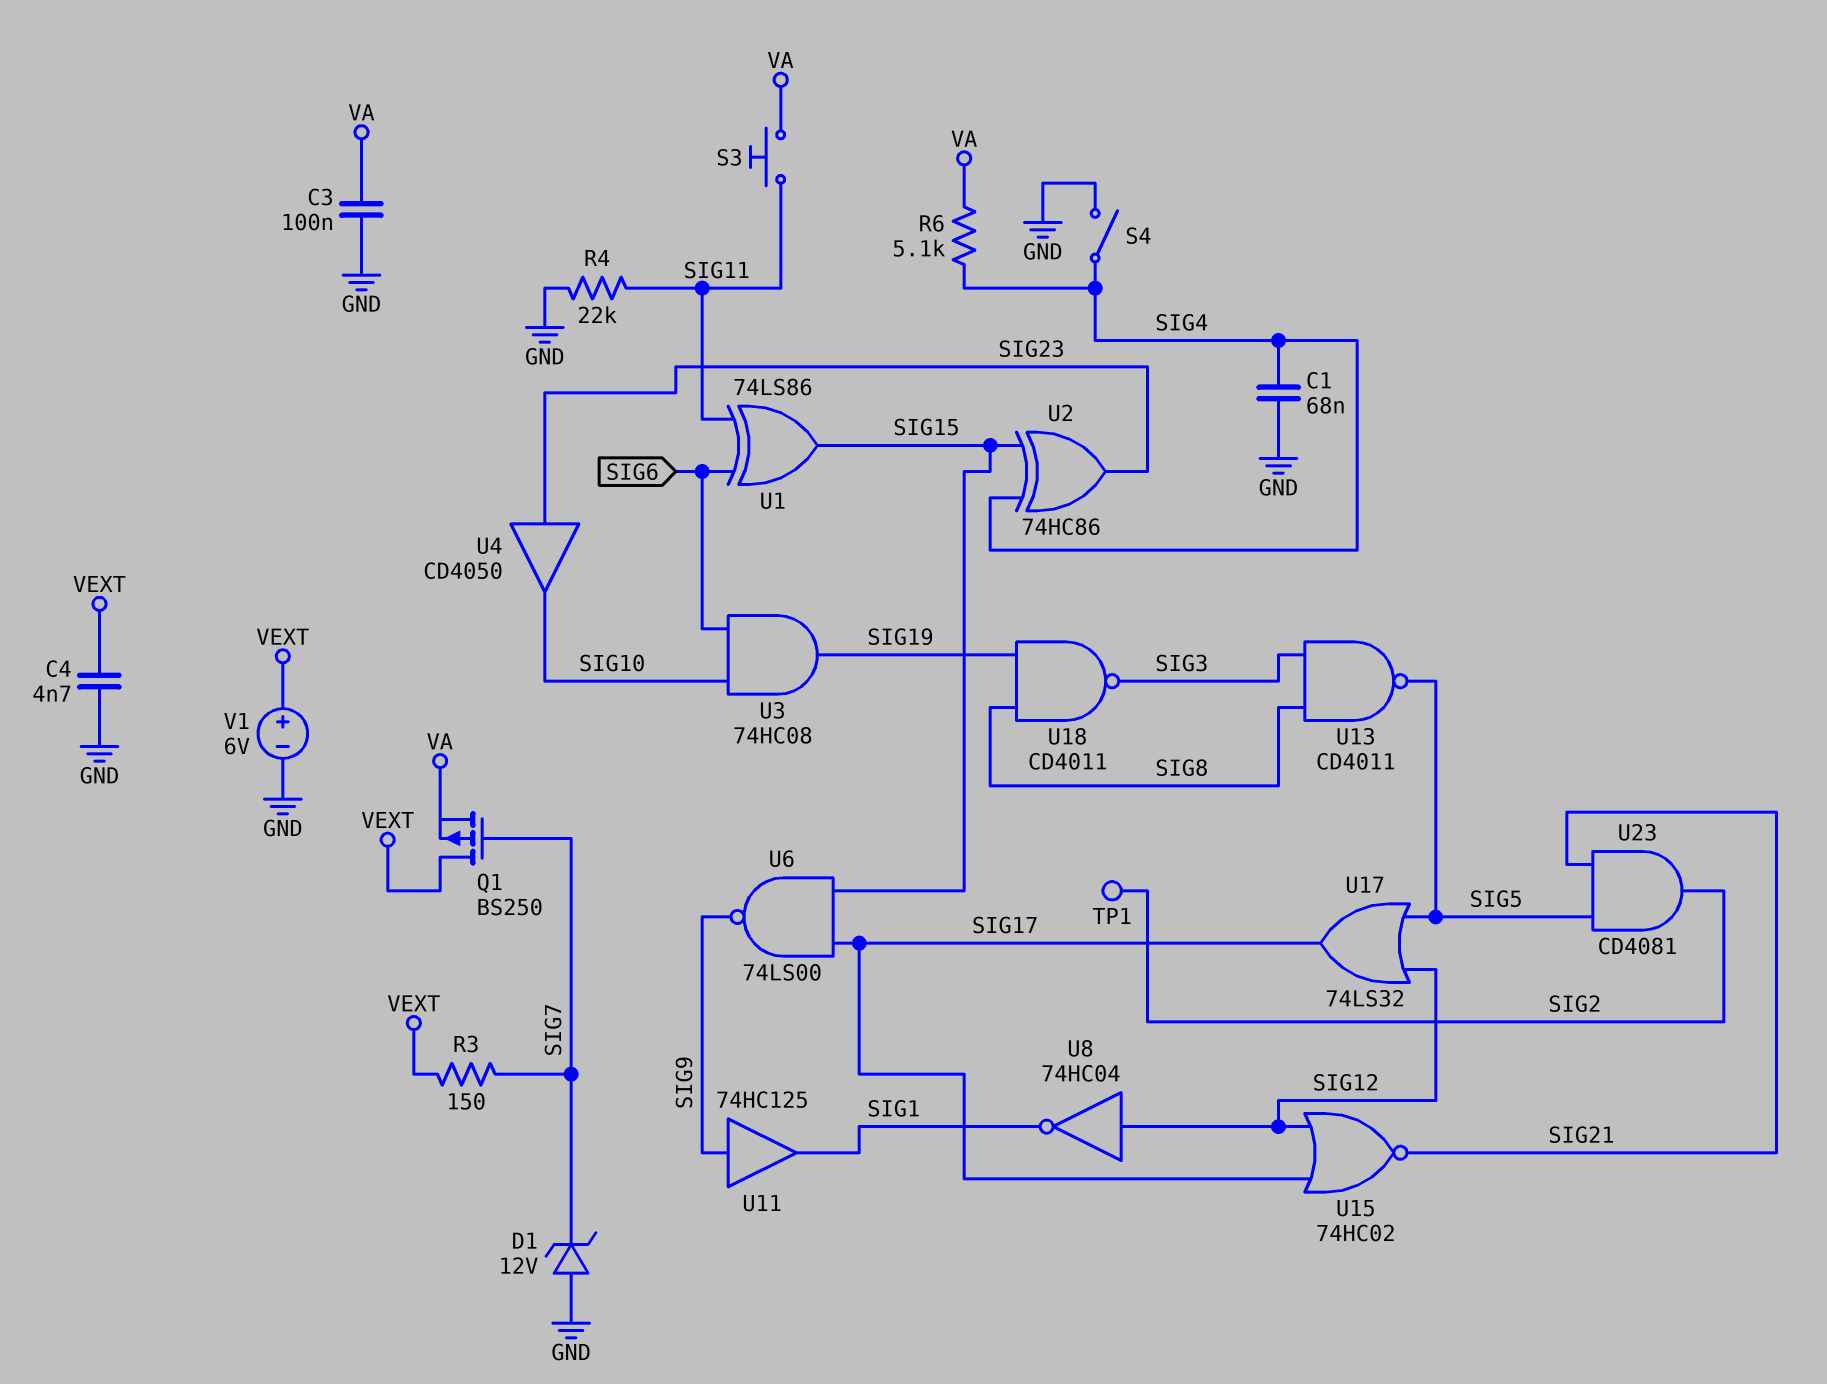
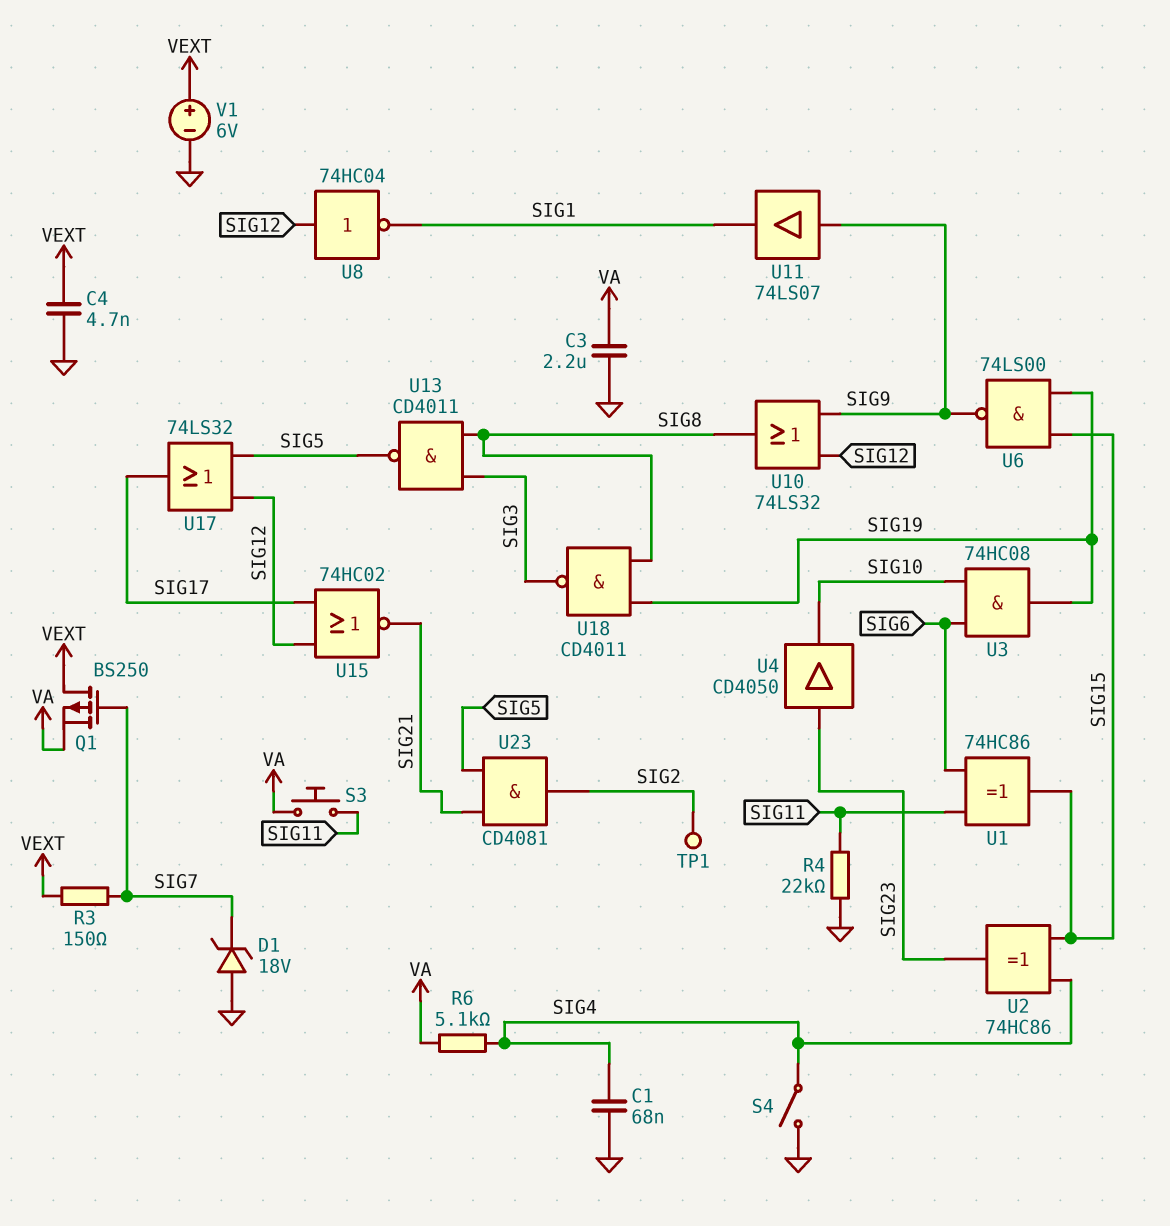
C3: 100nF (GND, VA) -> 2.2uF (GND, VA)
D1: zener 12V (A GND, K SIG7) -> zener 18V (A GND, K SIG7)
U1: XOR 74LS86 (in SIG6, in SIG11, out SIG15) -> XOR 74HC86 (in SIG6, in SIG11, out SIG15)
U6: NAND 74LS00 (in SIG15, in SIG17, out SIG9) -> NAND 74LS00 (in SIG15, in SIG19, out SIG9)
U10: none -> OR 74LS32 (in SIG9, in SIG12, out SIG8)
U11: buffer 74HC125 (in SIG9, out SIG1) -> buffer 74LS07 (in SIG9, out SIG1)

